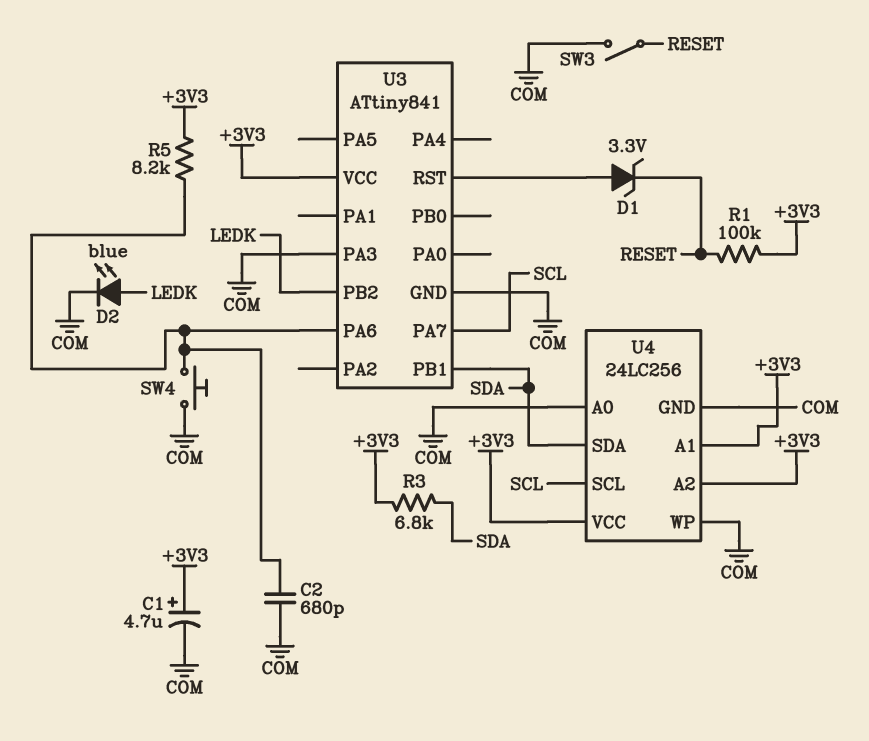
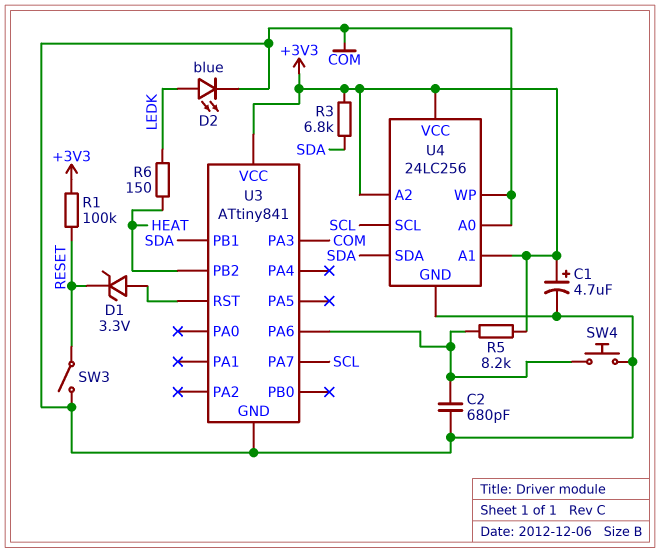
R6: none -> 150 (HEAT, LEDK)
U3 pin PB2: LEDK -> HEAT

